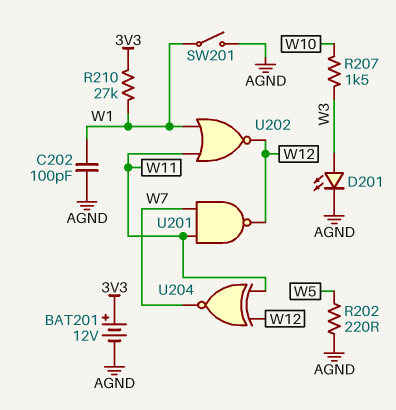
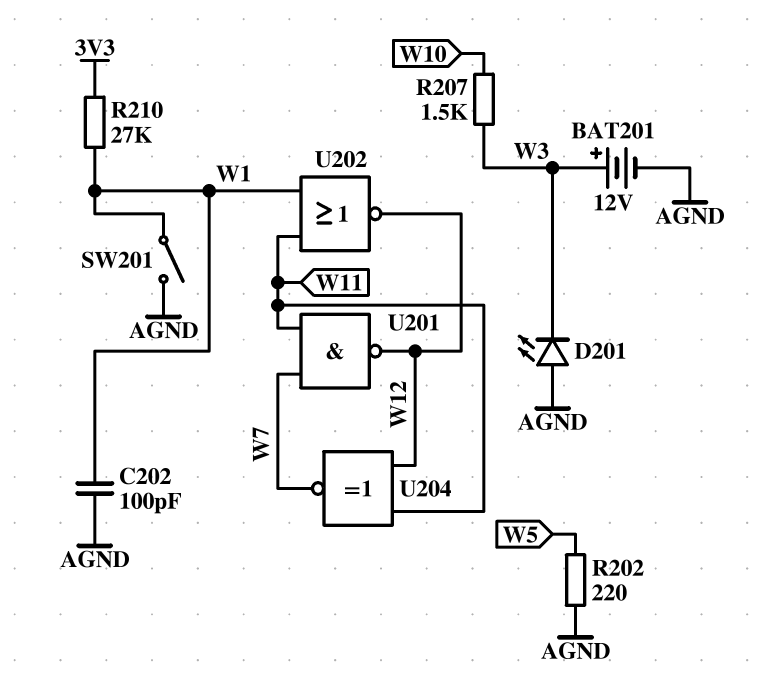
BAT201: 12V (plus 3V3, minus AGND) -> 12V (plus W3, minus AGND)
D201: LED (A W3, K AGND) -> LED (A AGND, K W3)

